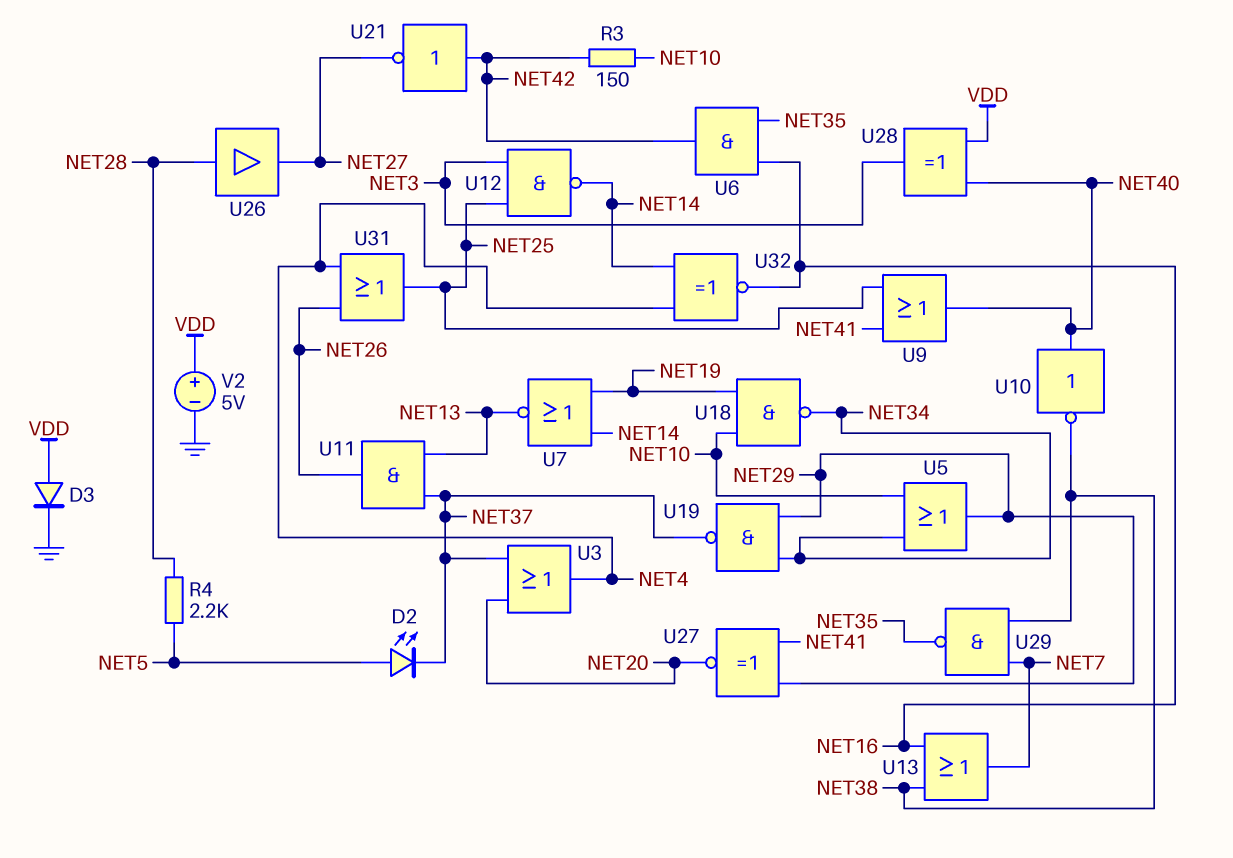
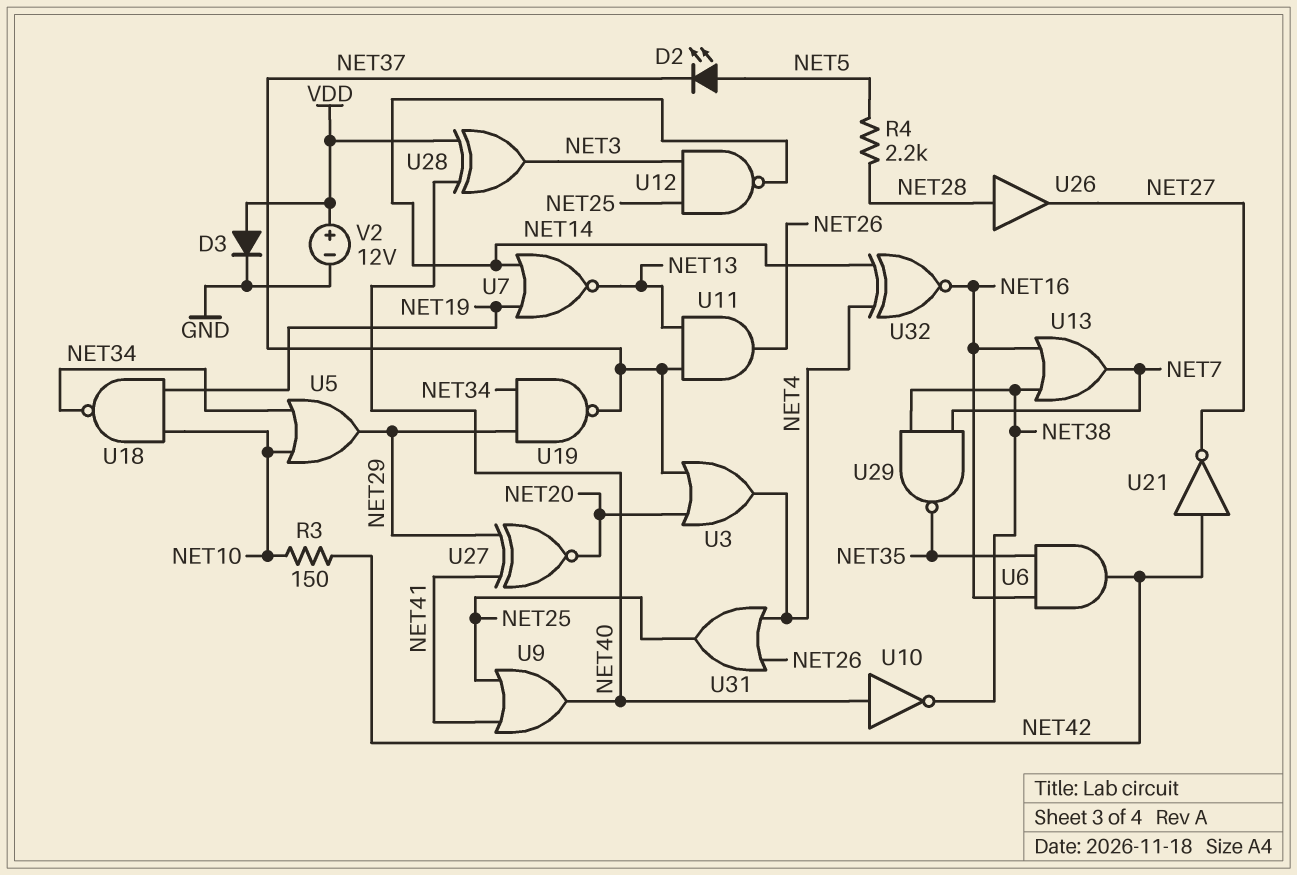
V2: 5V (plus VDD, minus GND) -> 12V (plus VDD, minus GND)

